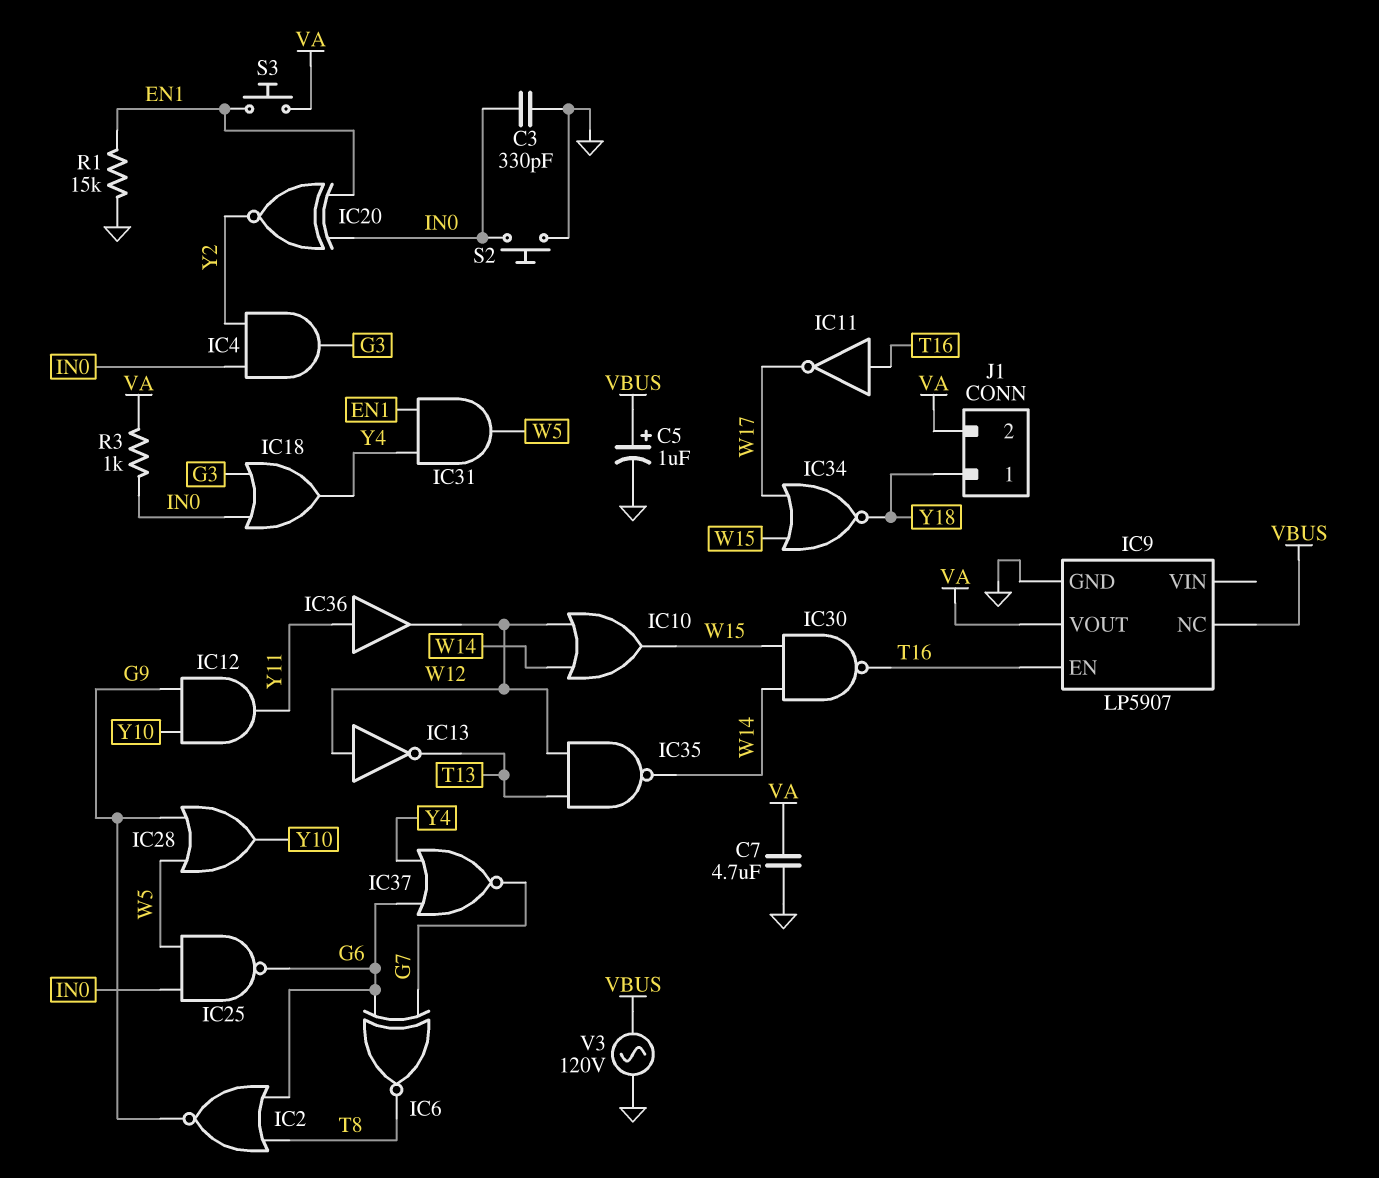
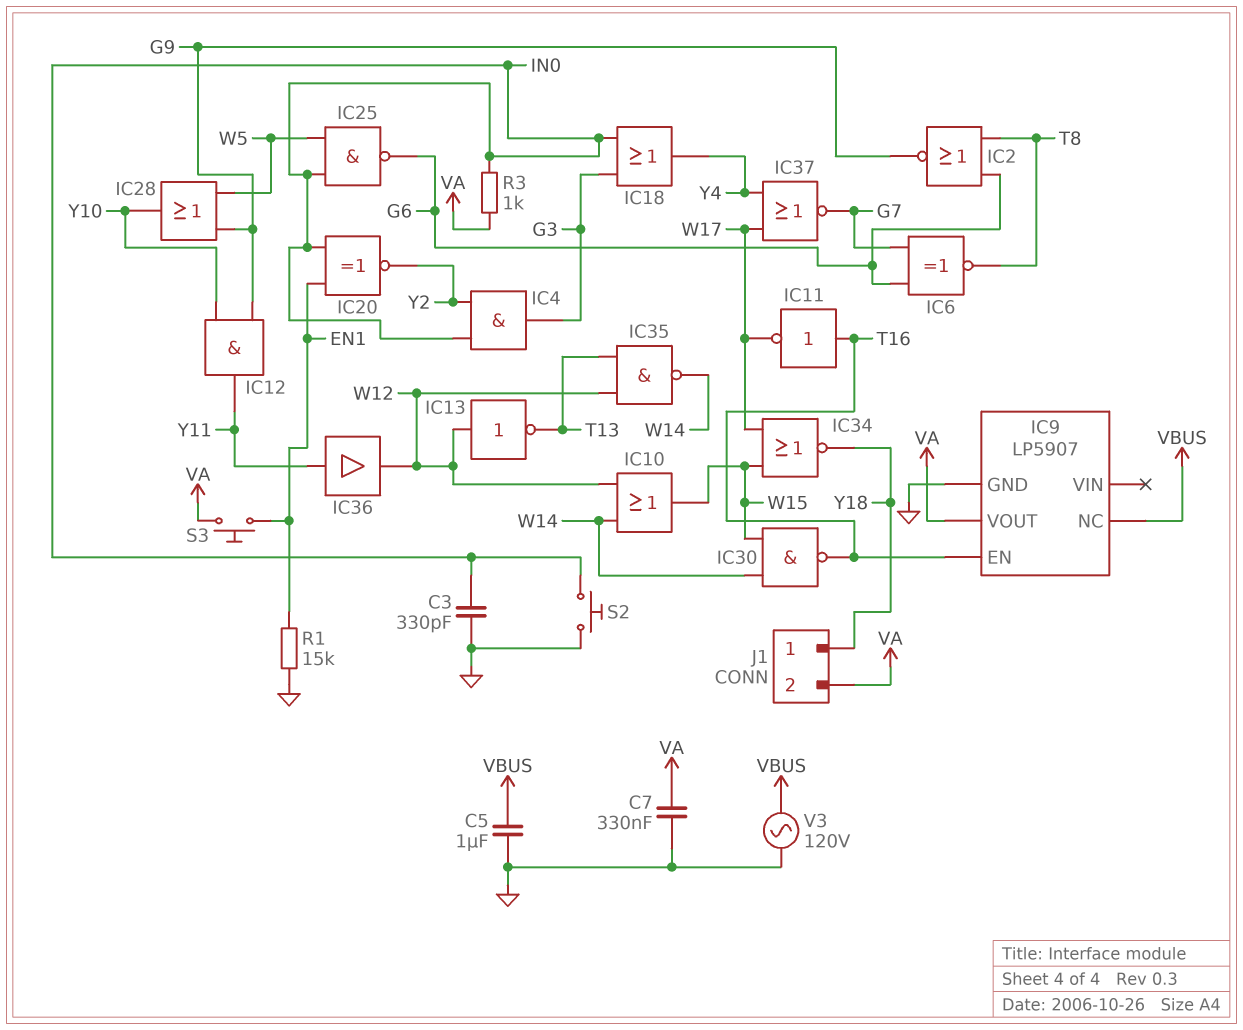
C5: 1uF (plus VBUS, minus GND) -> 1uF (GND, VBUS)
C7: 4.7uF (GND, VA) -> 330nF (GND, VA)
IC31: AND (in EN1, in Y4, out W5) -> none
IC37: NOR (in G6, in Y4, out G7) -> NOR (in W17, in Y4, out G7)

